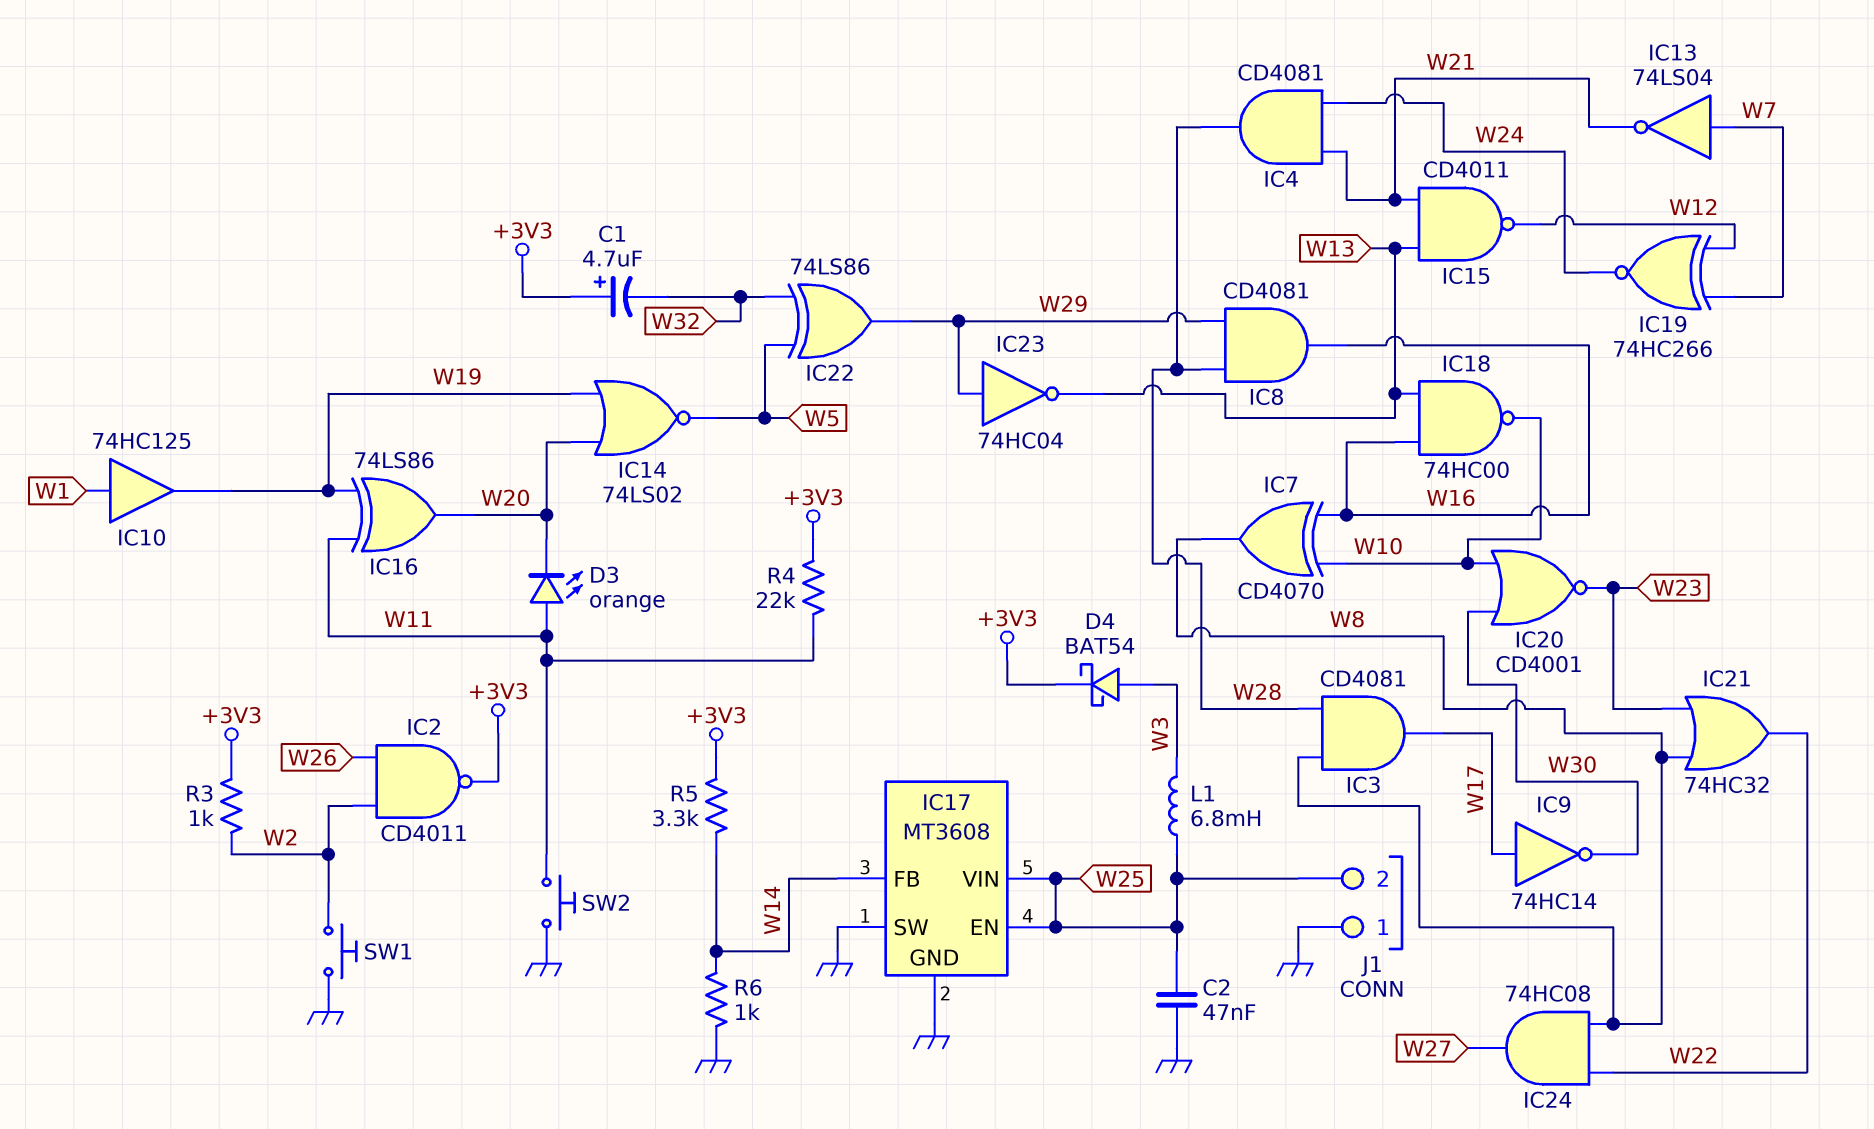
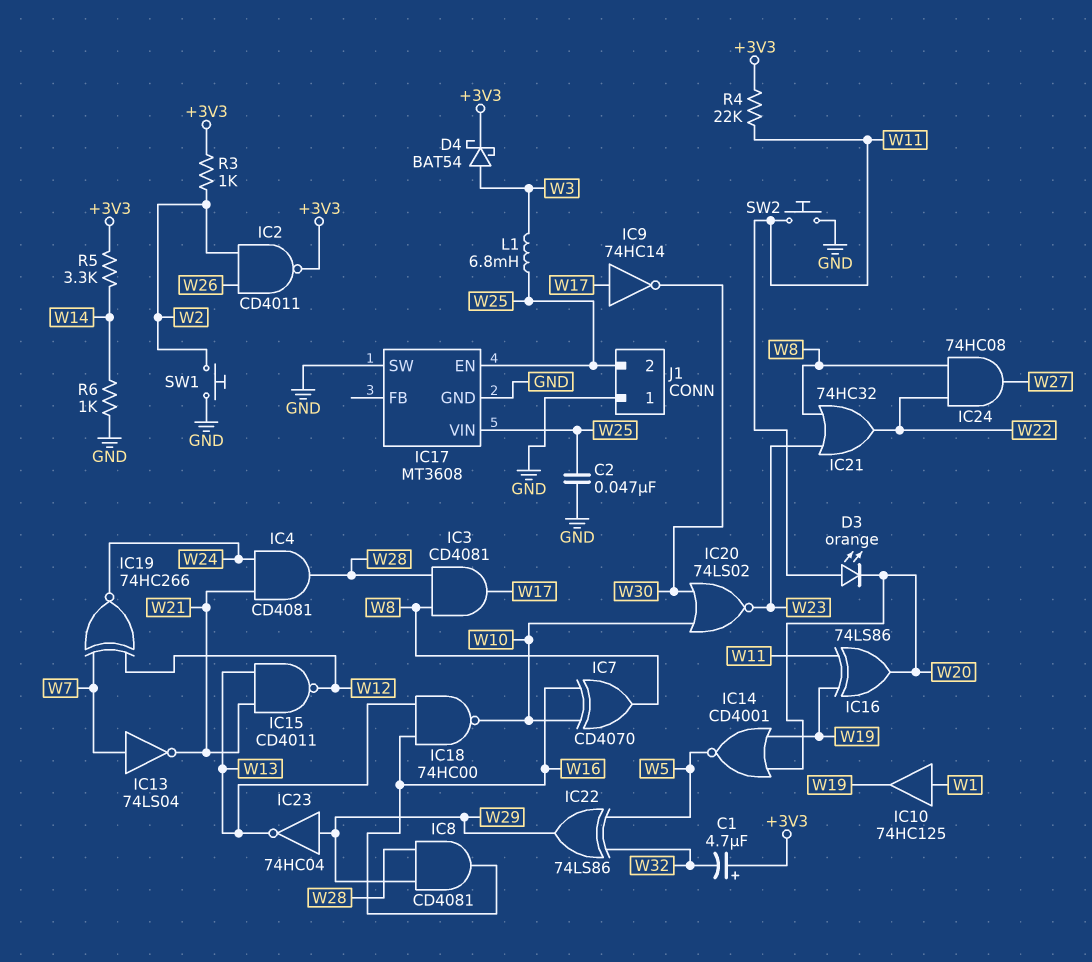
IC14: NOR 74LS02 (in W19, in W20, out W5) -> NOR CD4001 (in W19, in W20, out W5)
IC17 pin FB: W14 -> none
IC20: NOR CD4001 (in W10, in W30, out W23) -> NOR 74LS02 (in W10, in W30, out W23)

